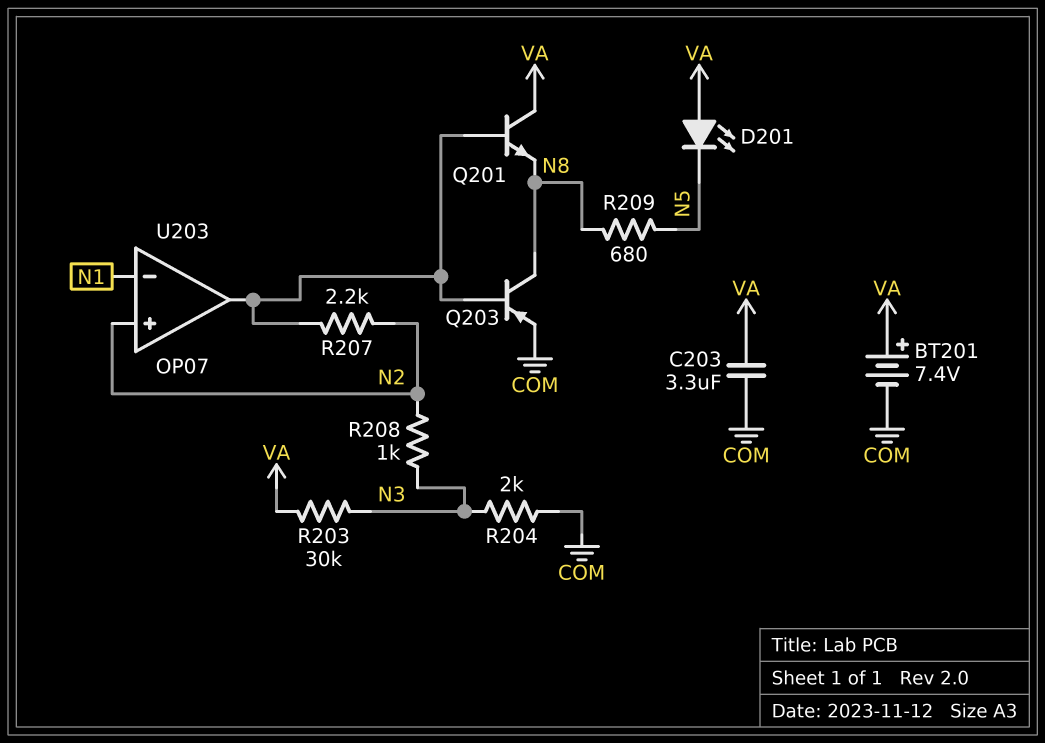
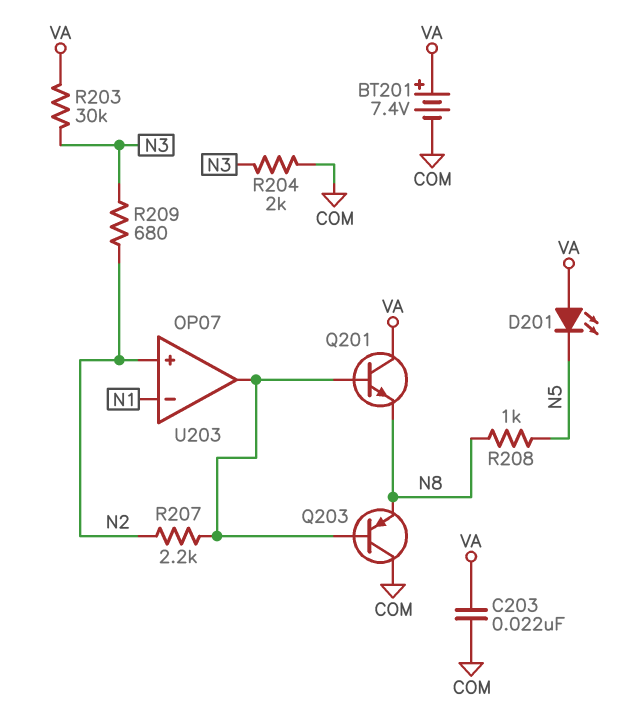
C203: 3.3uF (COM, VA) -> 22nF (COM, VA)
Q203: PNP (B U203/out, C N8, E COM) -> PNP (B U203/out, C COM, E N8)
R208: 1k (N2, N3) -> 1k (N5, N8)
R209: 680 (N5, N8) -> 680 (N2, N3)

